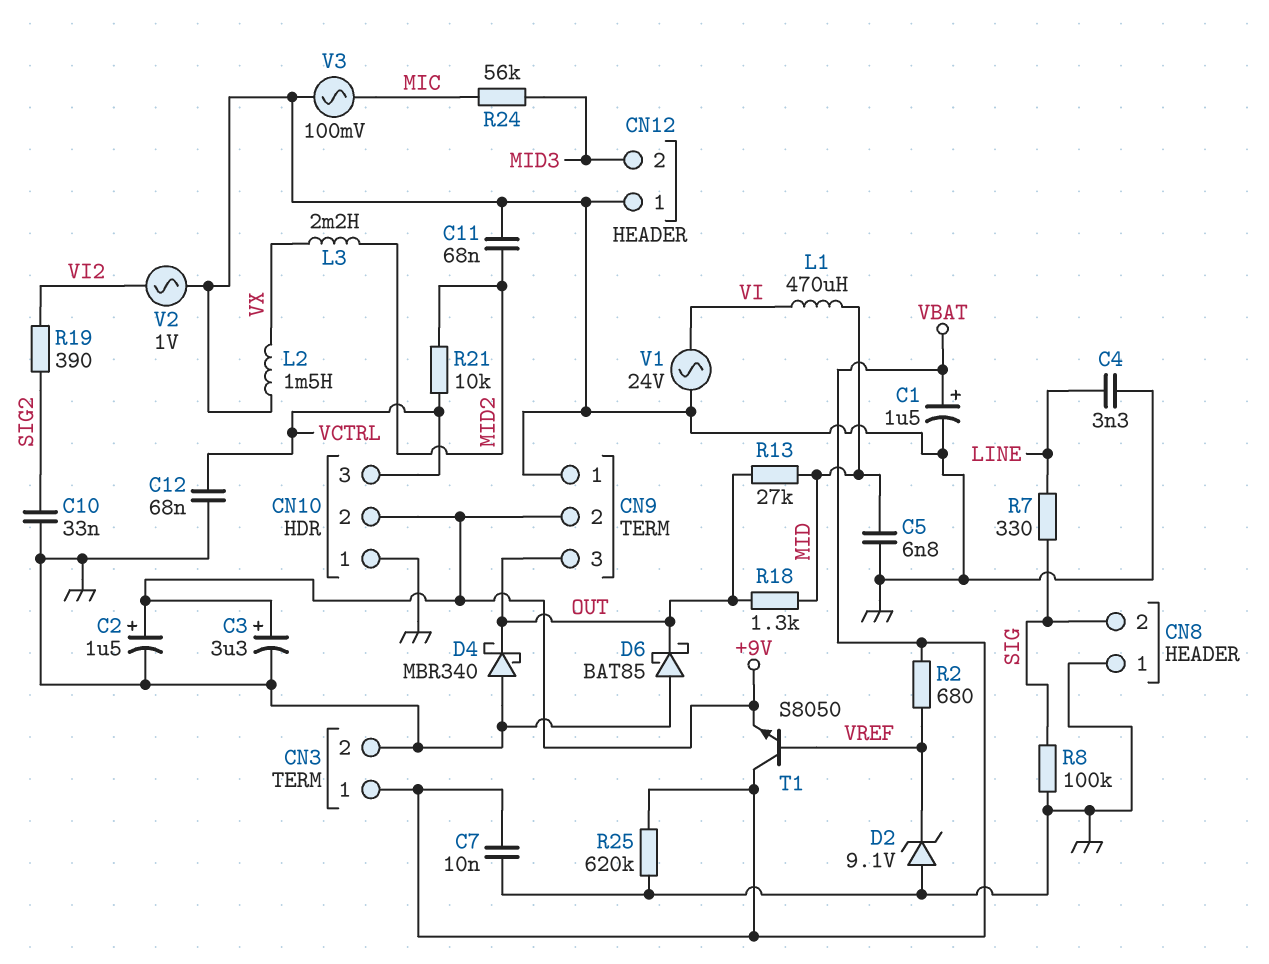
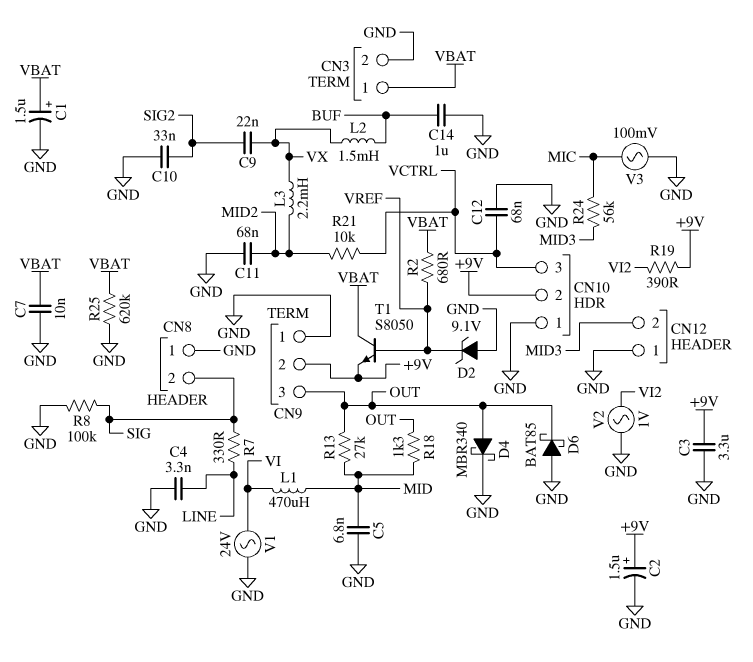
C3: 3.3uF (plus +9V, minus GND) -> 3.3uF (+9V, GND)
C9: none -> 22nF (SIG2, VX)
C14: none -> 1uF (BUF, GND)
D4: schottky MBR340 (A GND, K OUT) -> schottky MBR340 (A OUT, K GND)
L2: 1.5mH (GND, VX) -> 1.5mH (BUF, VX)
R19: 390 (SIG2, VI2) -> 390 (+9V, VI2)

